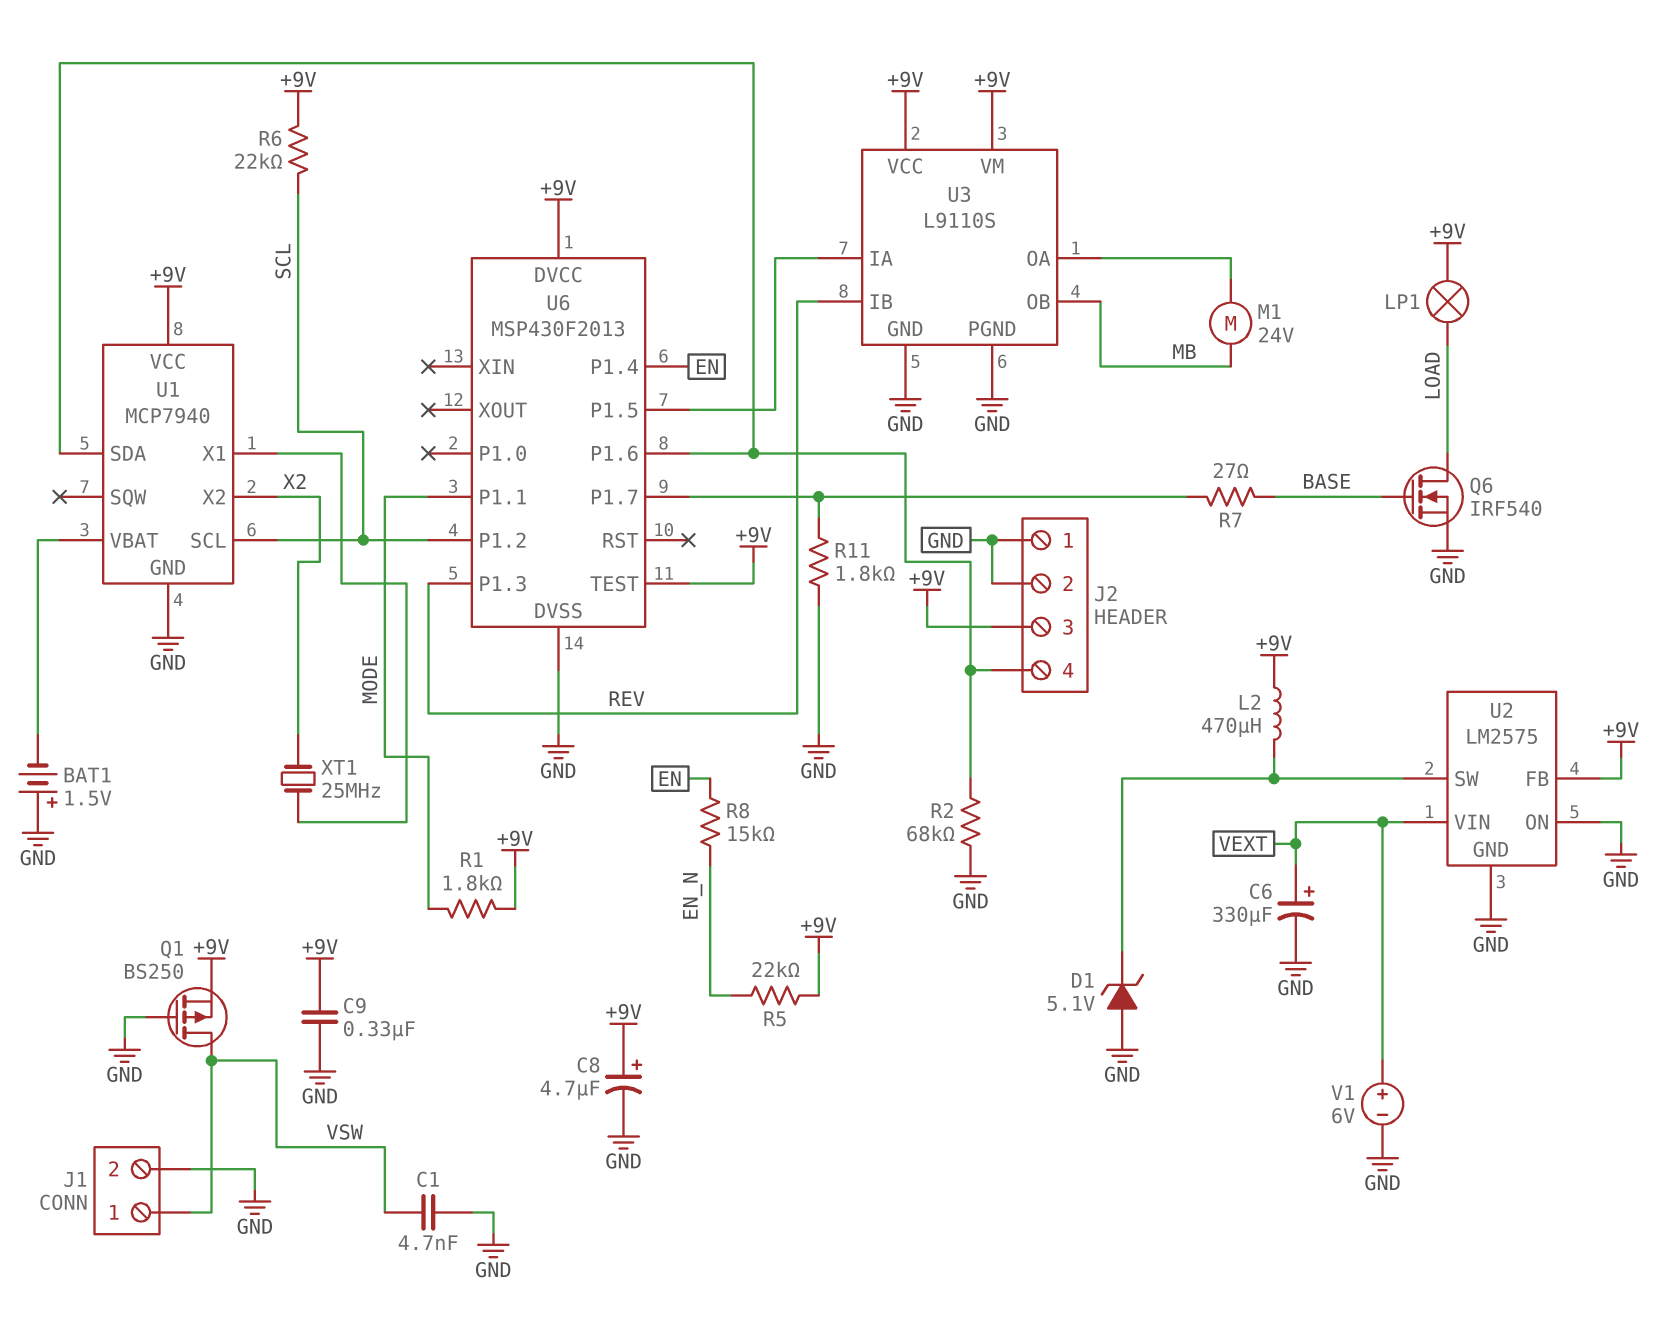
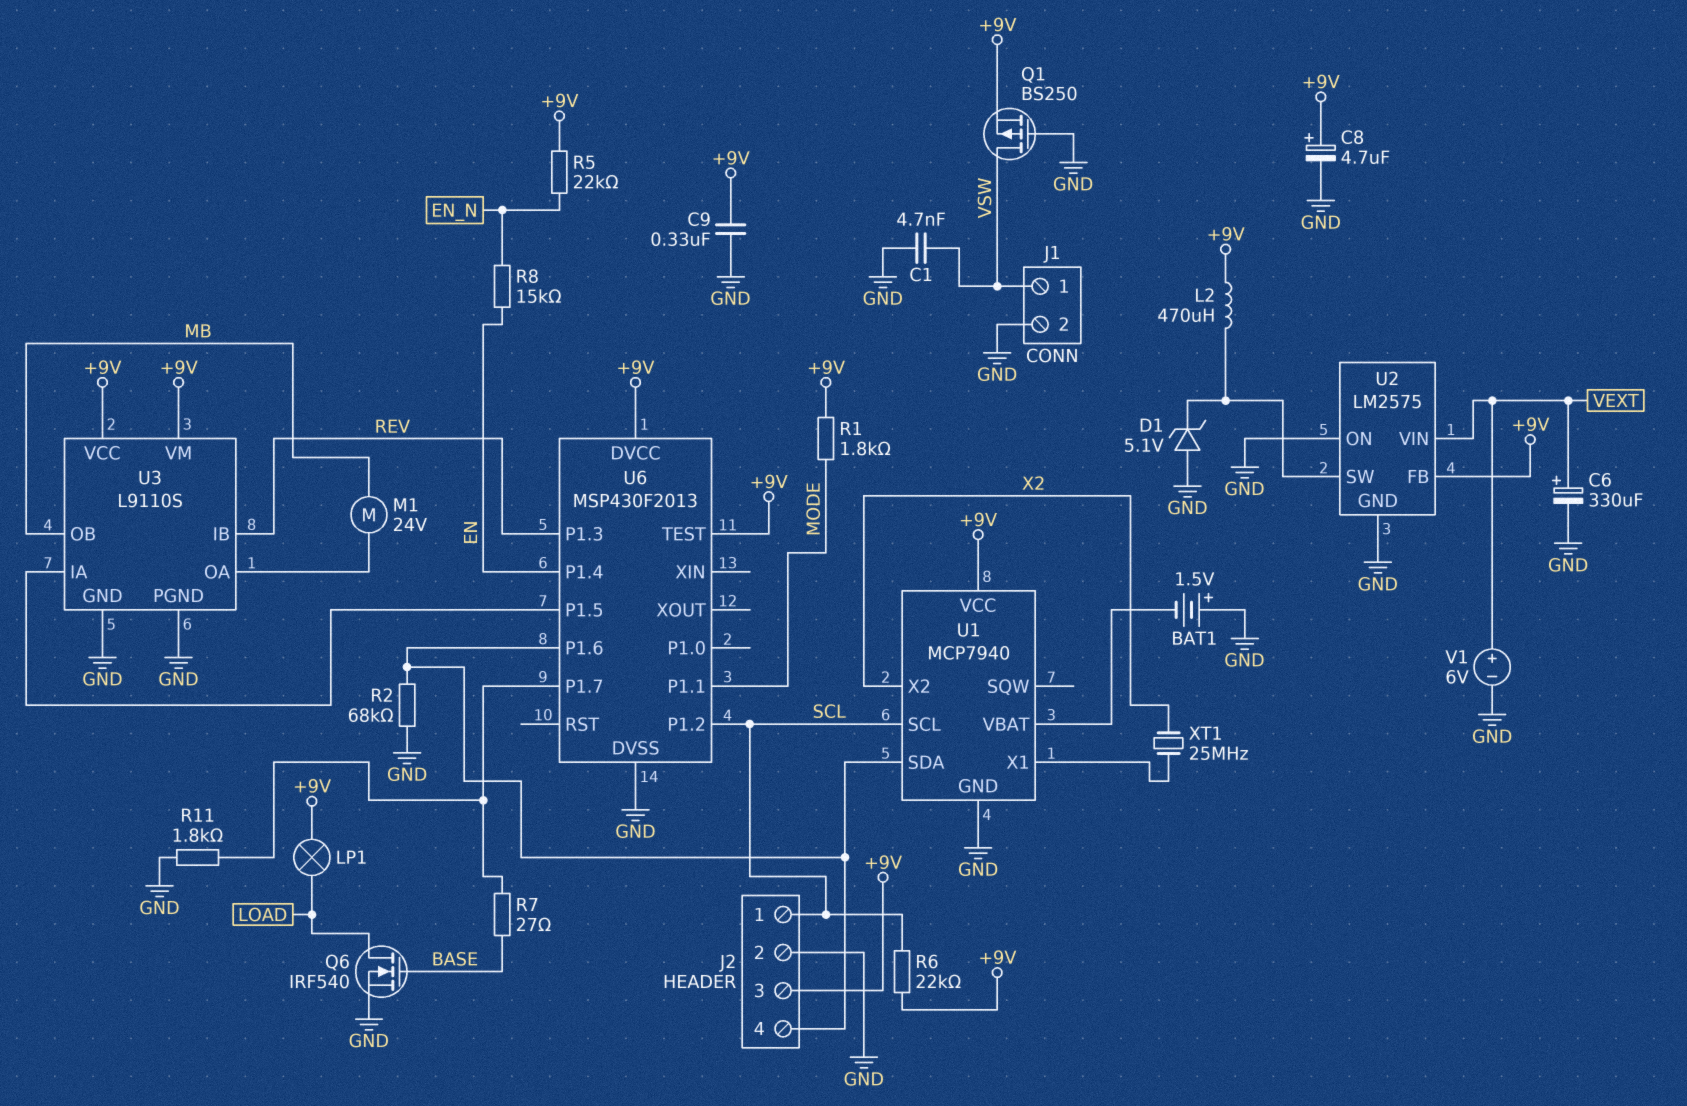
J2 pin 1: GND -> SCL

